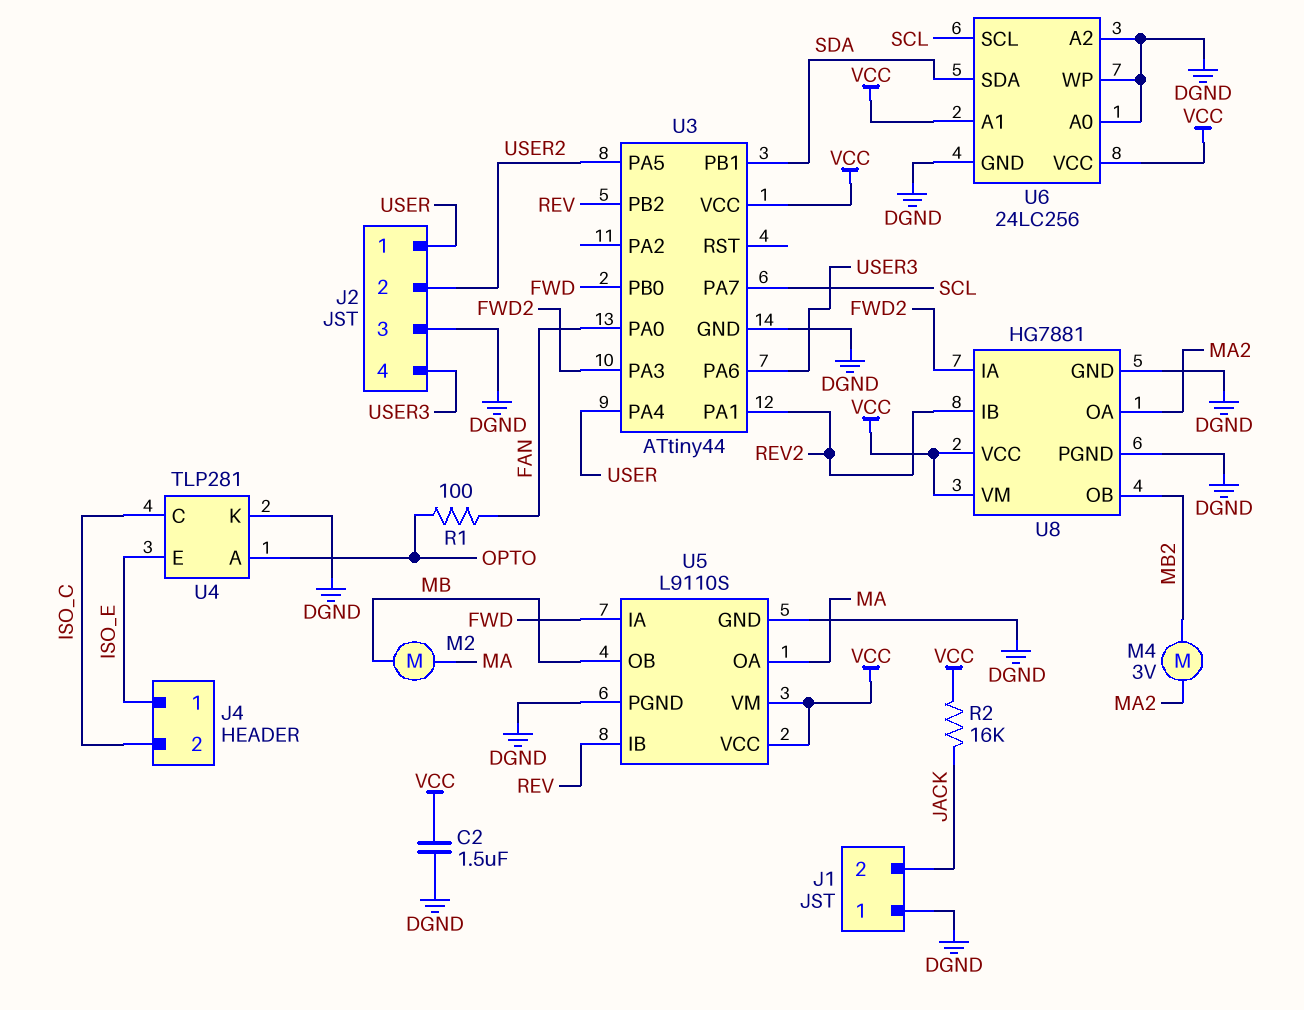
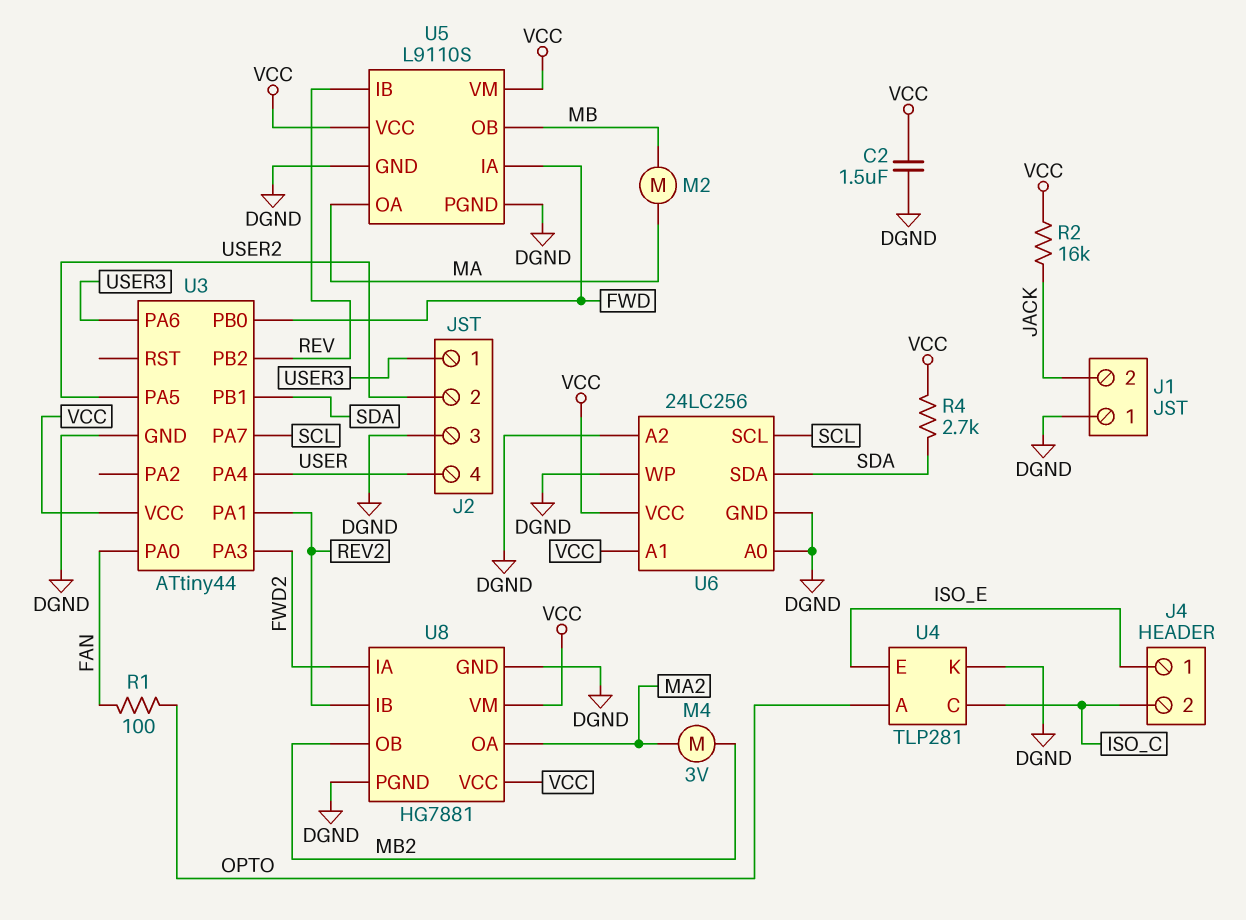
J2 pin 1: USER -> USER3
J2 pin 4: USER3 -> USER
R4: none -> 2.7k (SDA, VCC)

